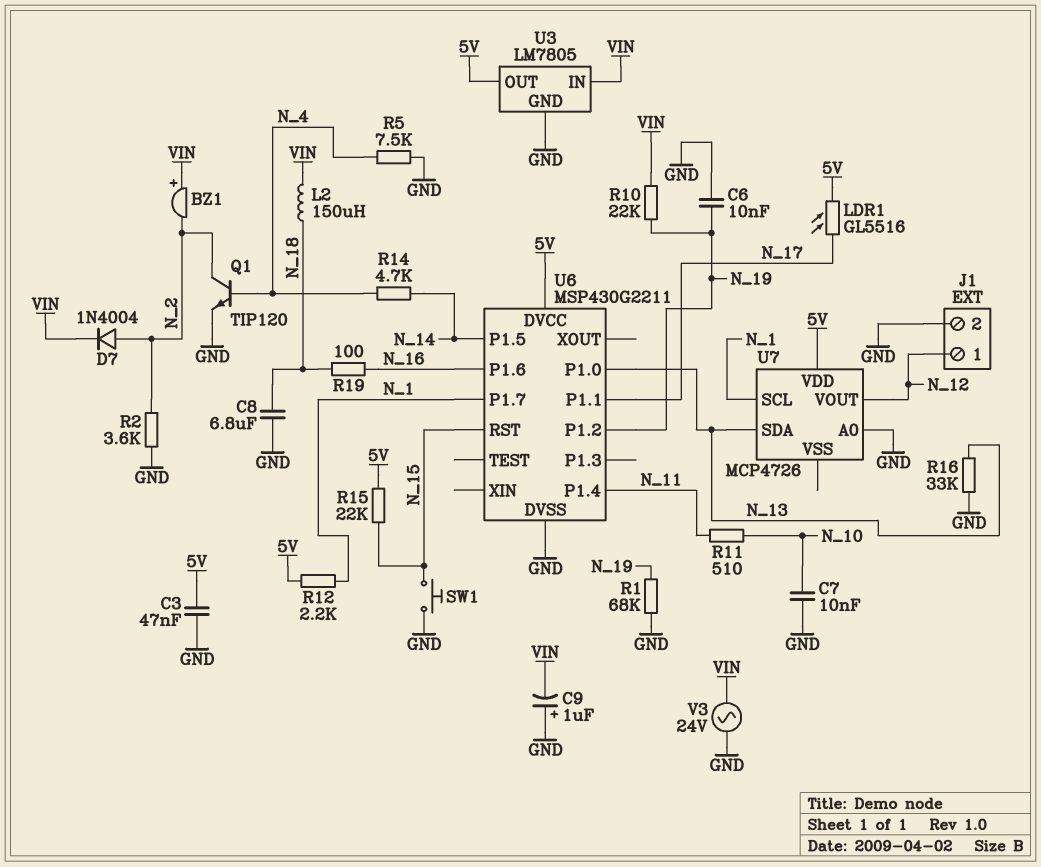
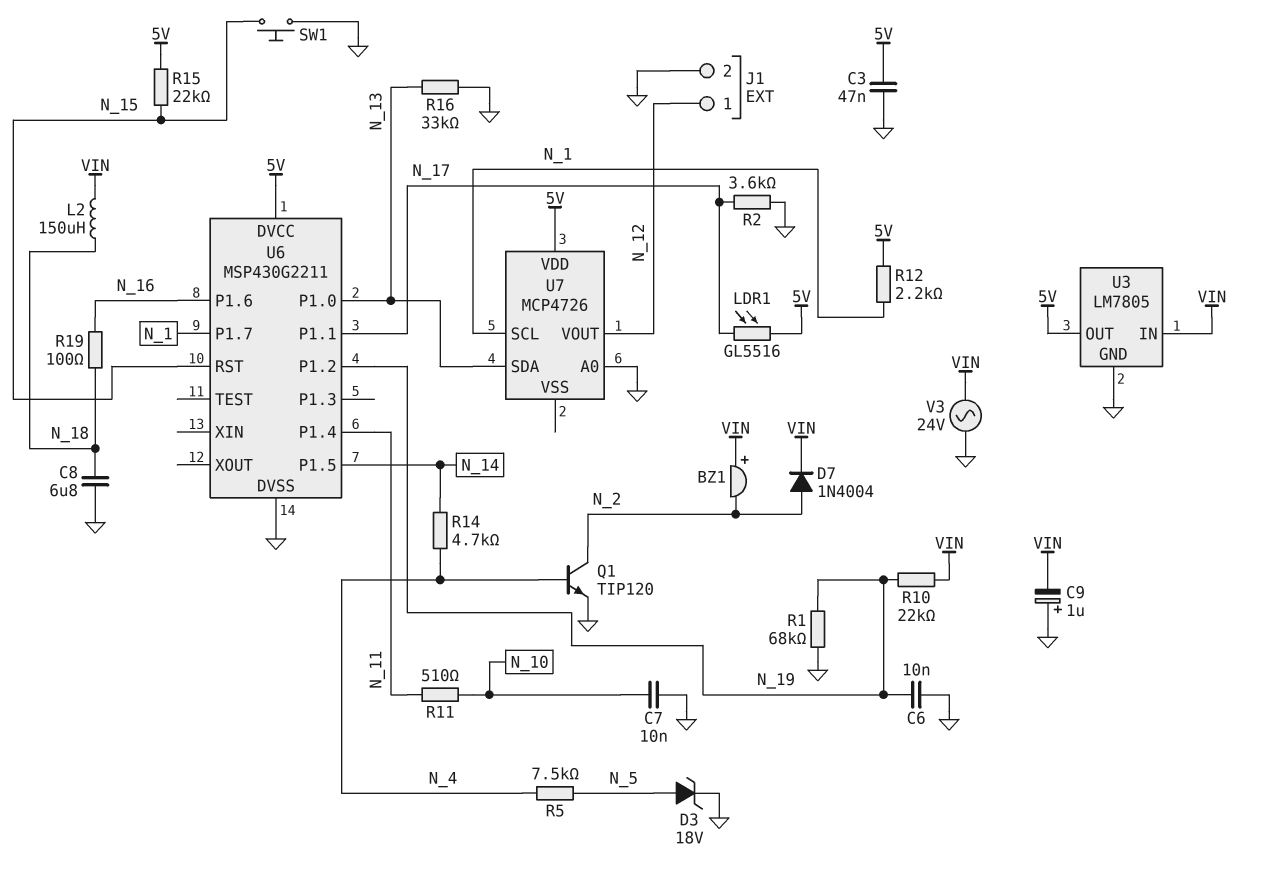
D3: none -> zener 18V (A N_5, K GND)
R2: 3.6k (GND, N_2) -> 3.6k (GND, N_17)
R5: 7.5k (GND, N_4) -> 7.5k (N_4, N_5)

